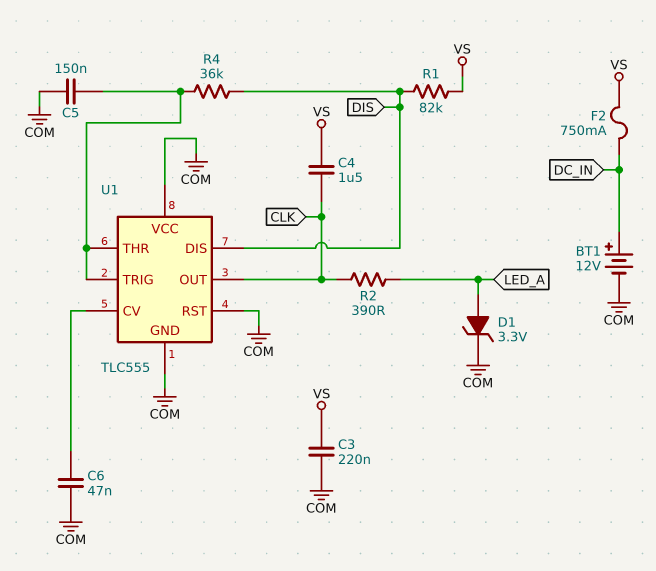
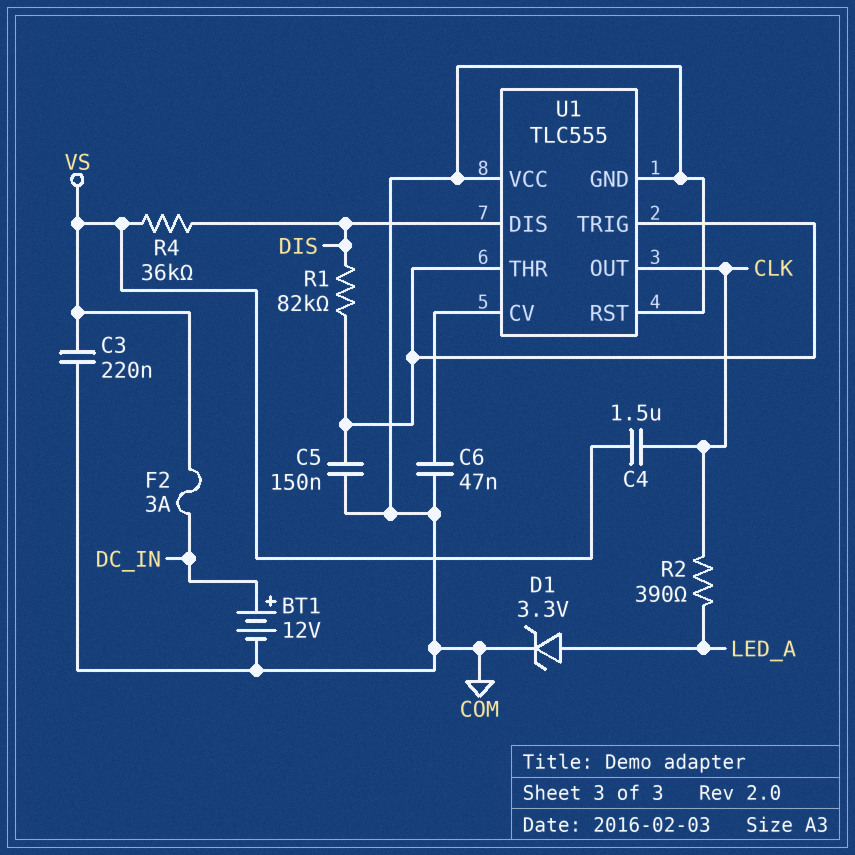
F2: 750mA (DC_IN, VS) -> 3A (DC_IN, VS)
R1: 82k (DIS, VS) -> 82k (DIS, U1/THR)
R4: 36k (DIS, U1/THR) -> 36k (DIS, VS)

